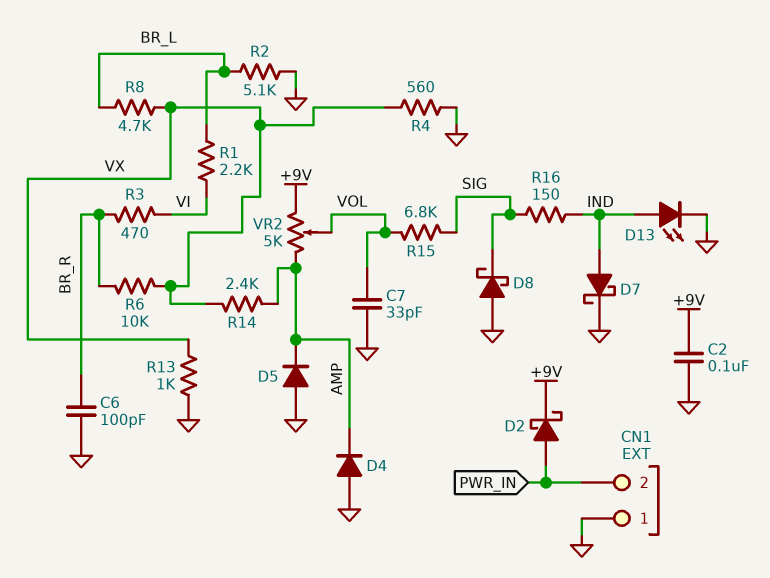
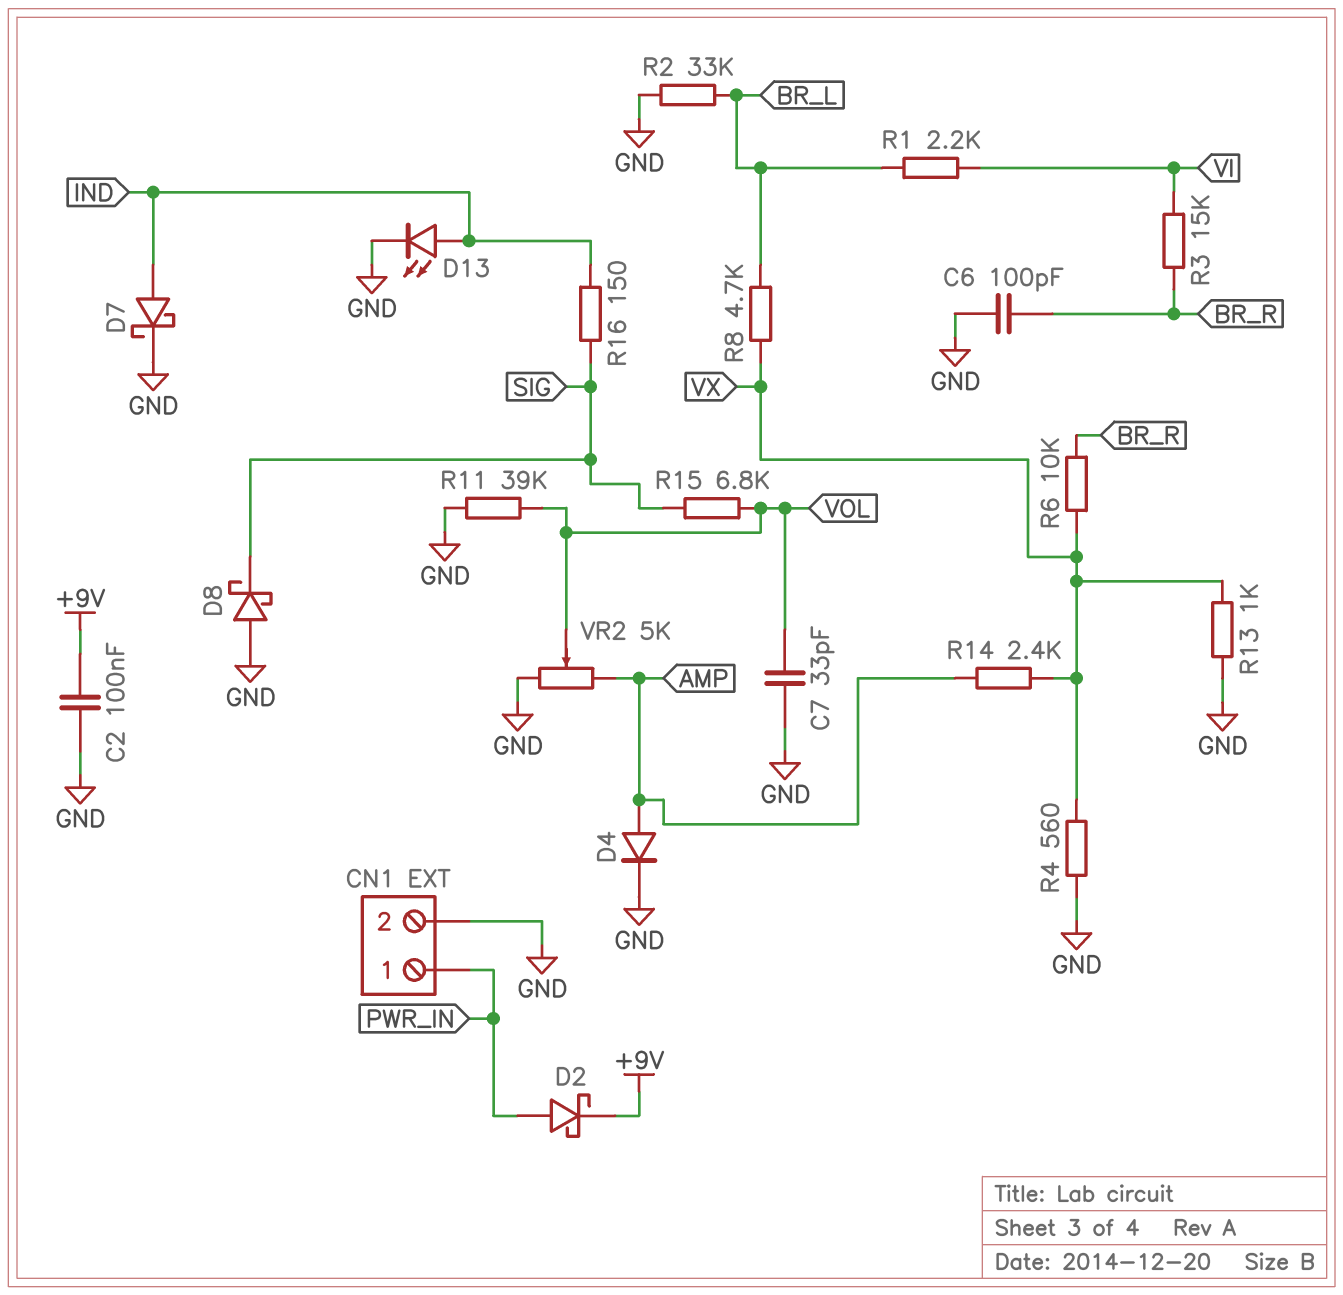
CN1 pin 1: GND -> PWR_IN
CN1 pin 2: PWR_IN -> GND
D4: diode (A GND, K AMP) -> diode (A AMP, K GND)
D5: diode (A GND, K AMP) -> none
R2: 5.1k (BR_L, GND) -> 33k (BR_L, GND)
R3: 470 (BR_R, VI) -> 15k (BR_R, VI)
R11: none -> 39k (GND, VOL)
VR2: 5k (+9V, AMP, wiper VOL) -> 5k (AMP, GND, wiper VOL)

